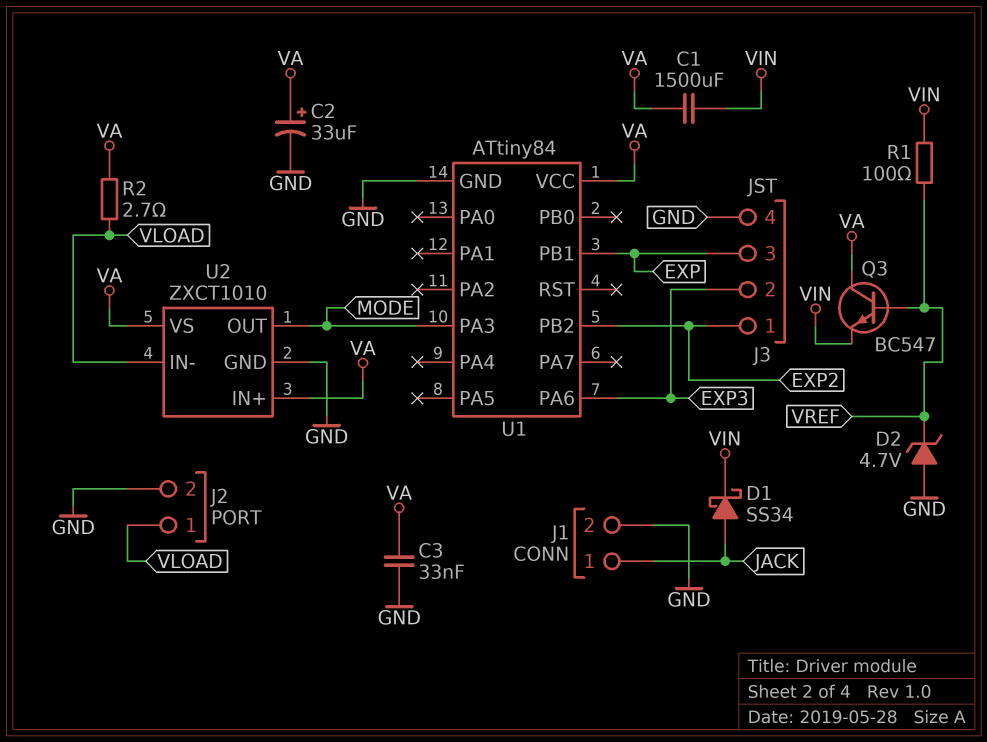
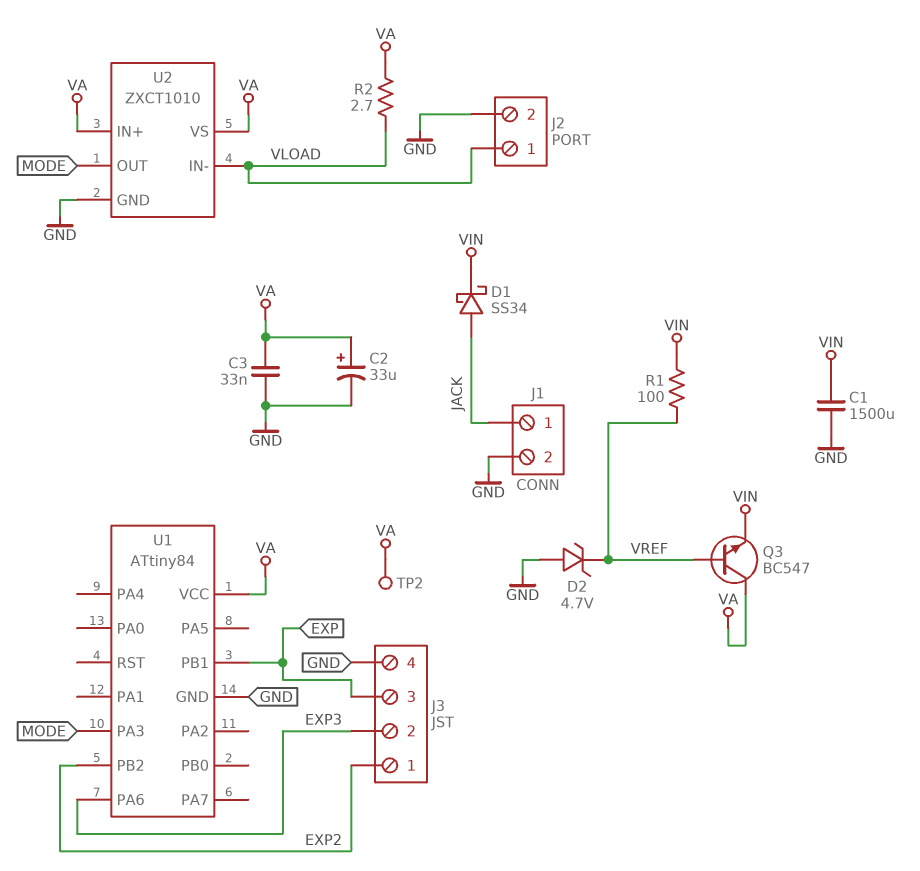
C1: 1500uF (VA, VIN) -> 1500uF (GND, VIN)
TP2: none -> test point (VA)

